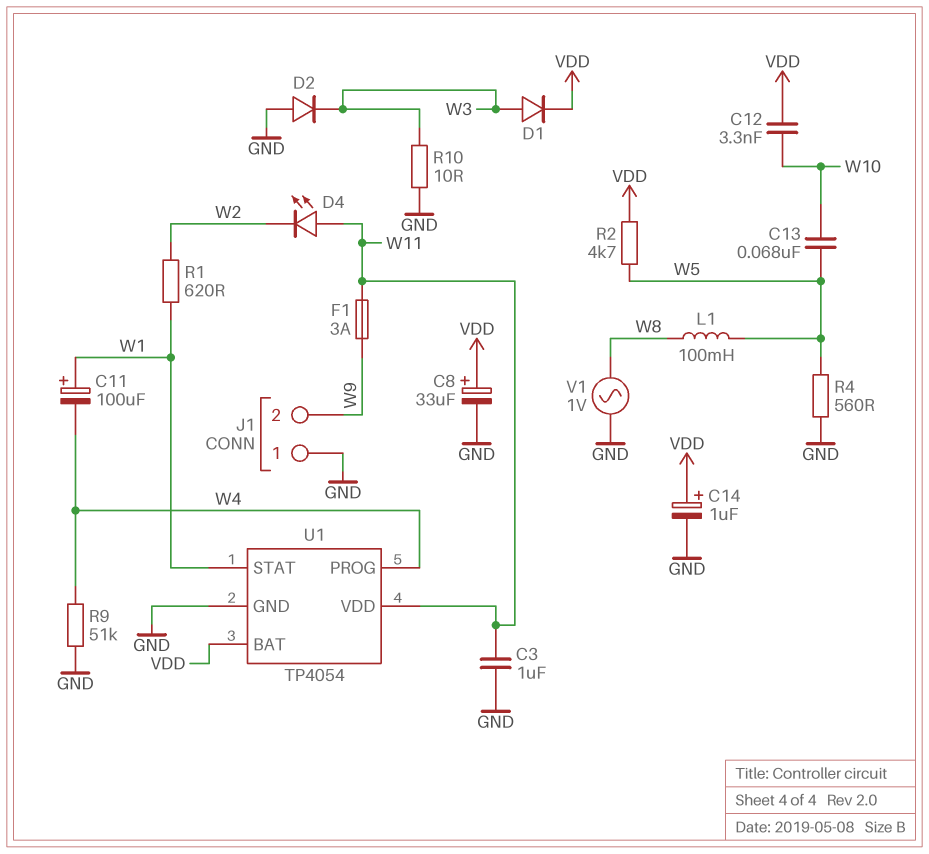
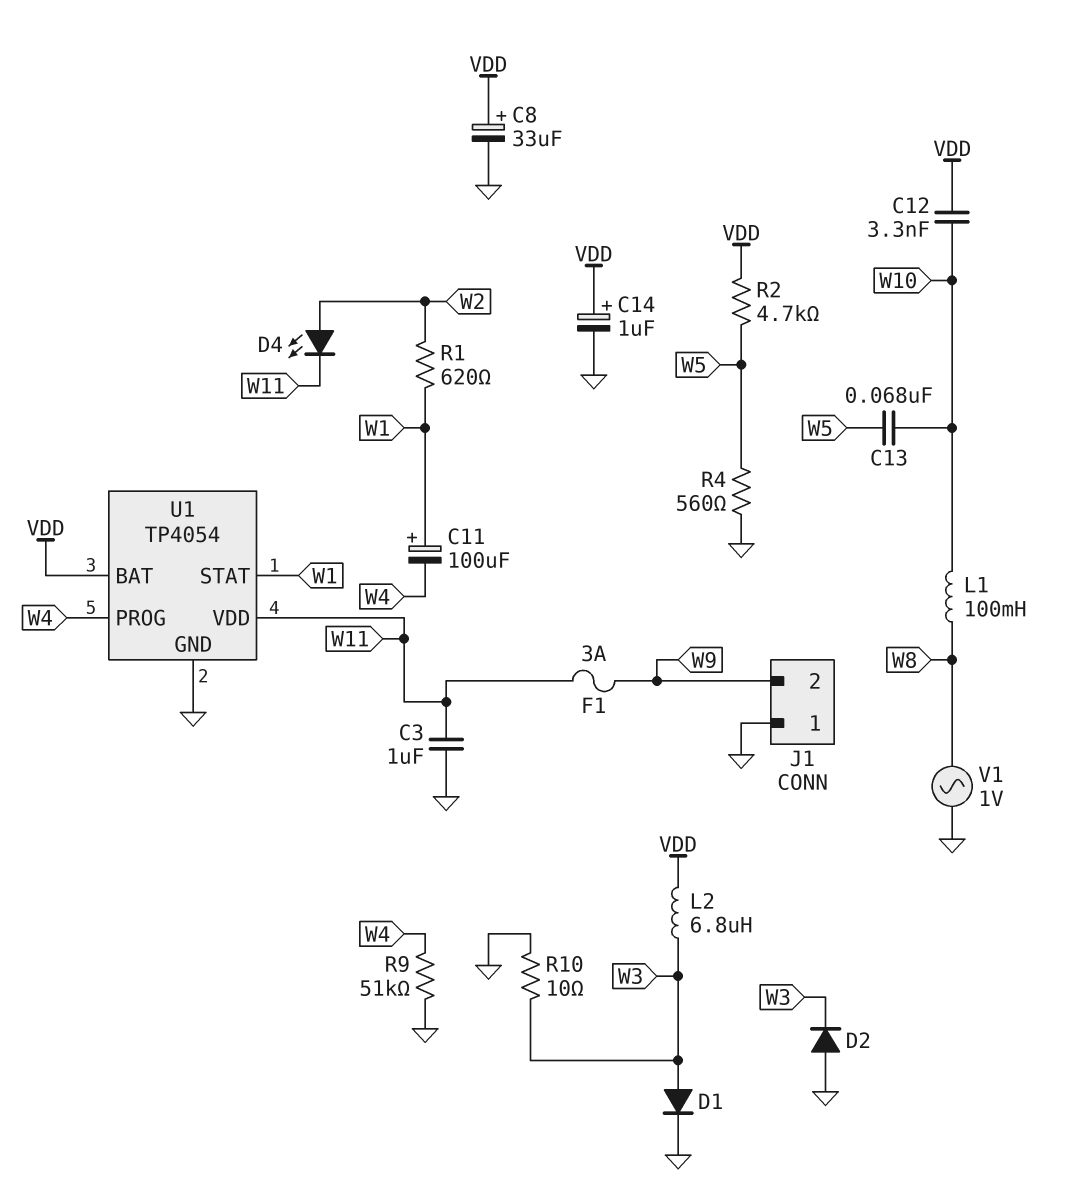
D1: diode (A W3, K VDD) -> diode (A W3, K GND)
D4: LED (A W11, K W2) -> LED (A W2, K W11)
L1: 100mH (W5, W8) -> 100mH (W8, W10)
L2: none -> 6.8uH (VDD, W3)

